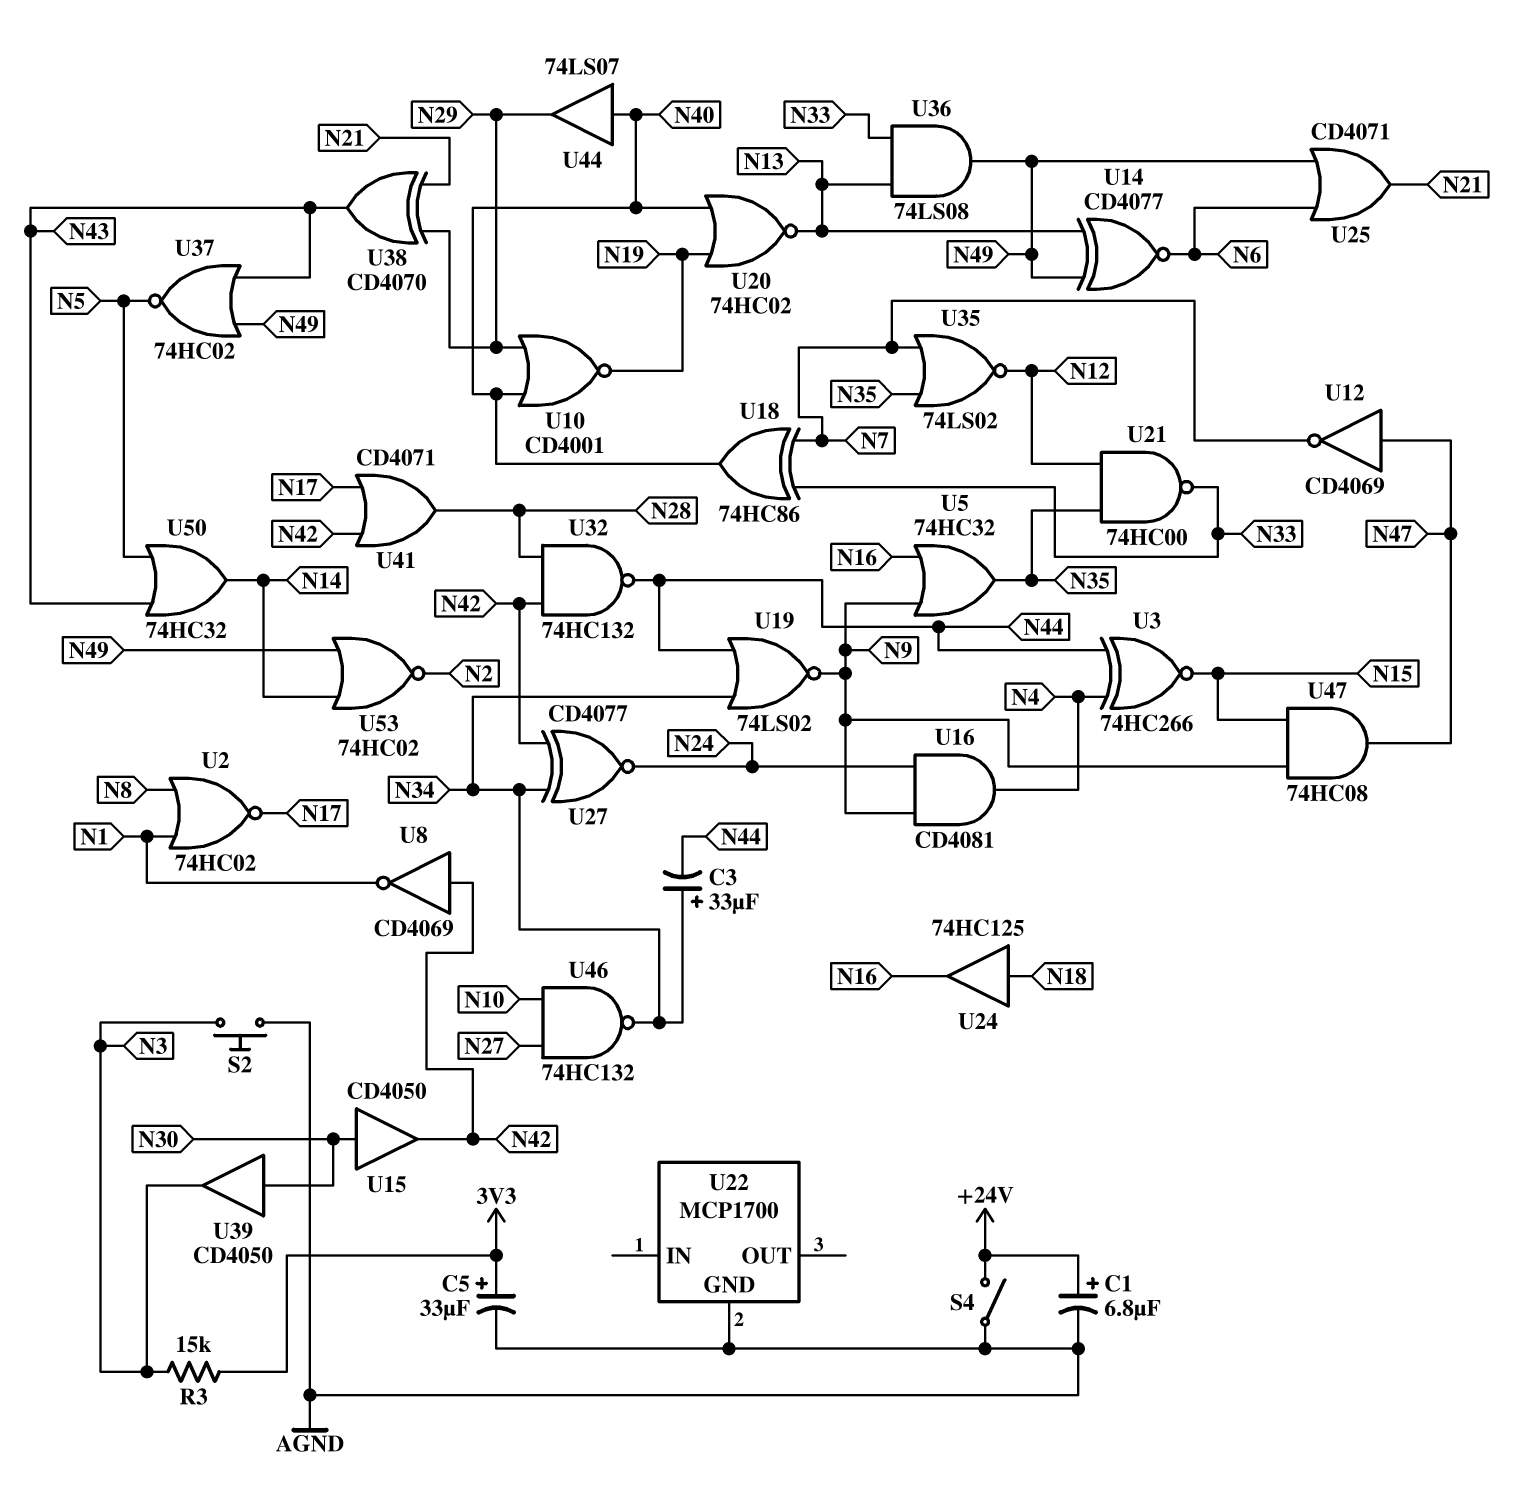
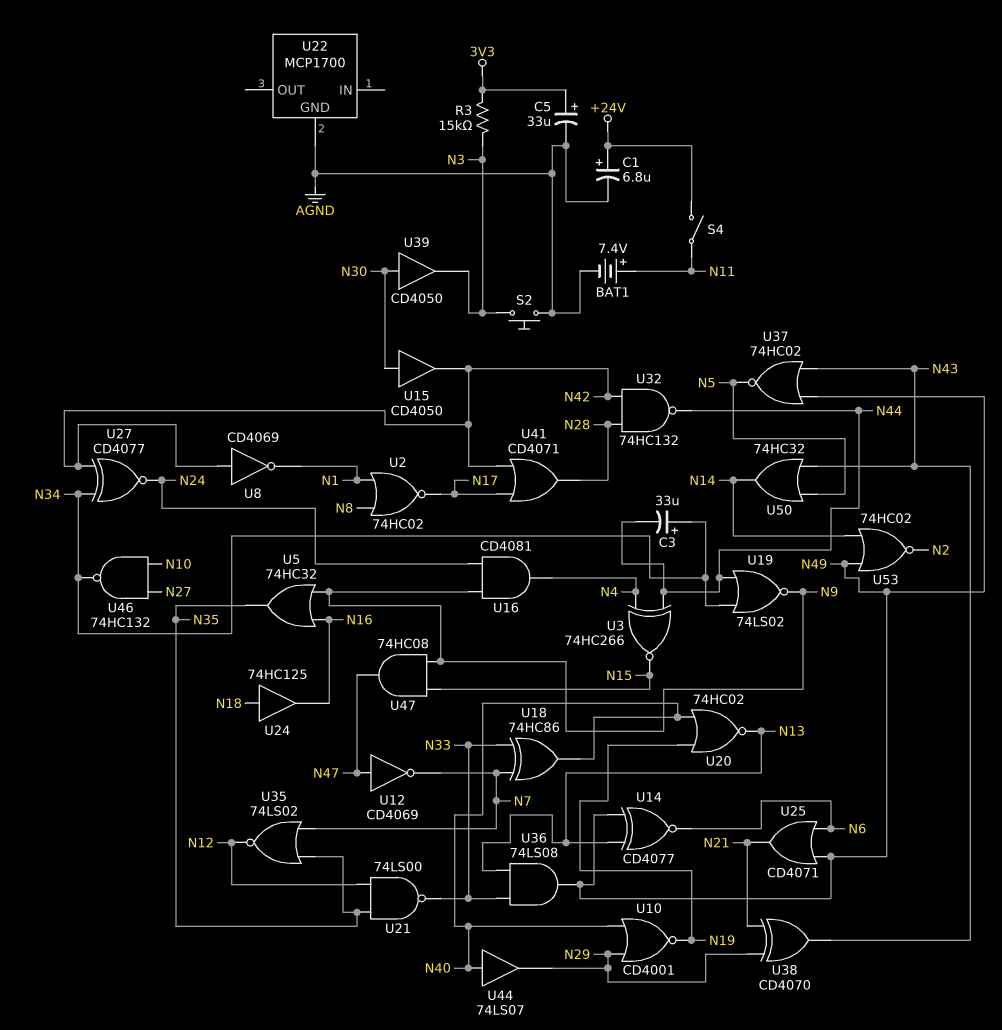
BAT1: none -> 7.4V (plus N11, minus AGND)
S4: switch (+24V, AGND) -> switch (+24V, N11)
U21: NAND 74HC00 (in N12, in N35, out N33) -> NAND 74LS00 (in N12, in N35, out N33)

